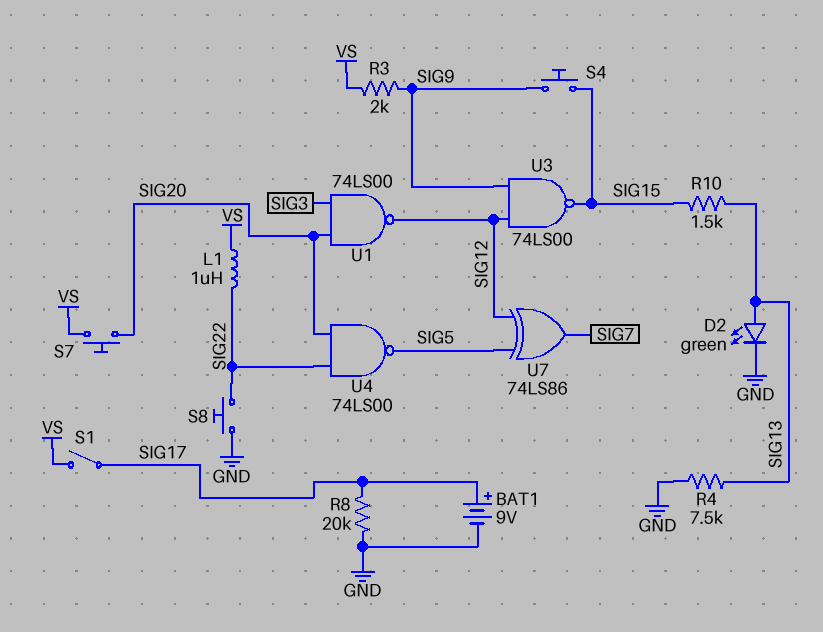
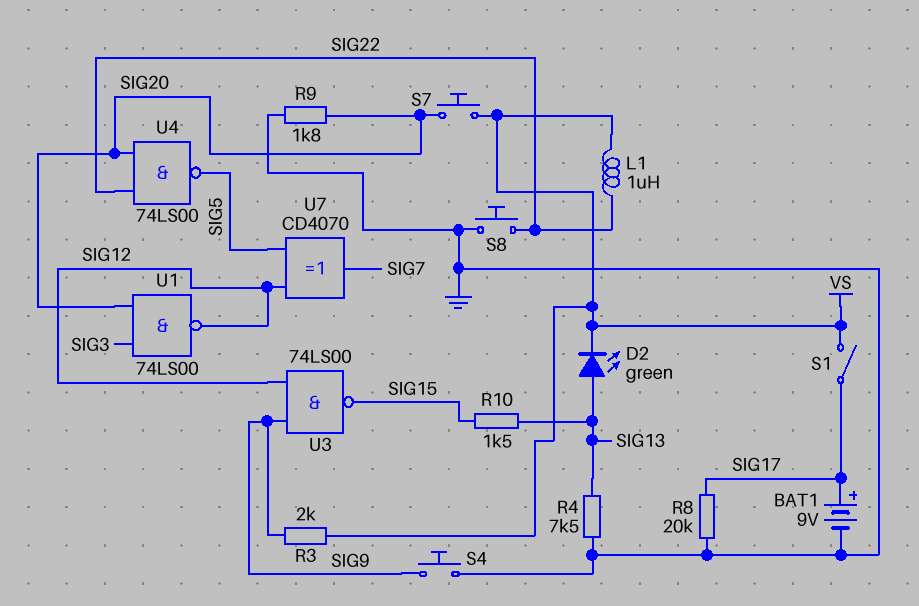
D2: LED green (A SIG13, K GND) -> LED green (A SIG13, K VS)
R9: none -> 1.8k (GND, SIG20)
S4: button (SIG9, SIG15) -> button (GND, SIG9)
U7: XOR 74LS86 (in SIG5, in SIG12, out SIG7) -> XOR CD4070 (in SIG5, in SIG12, out SIG7)

